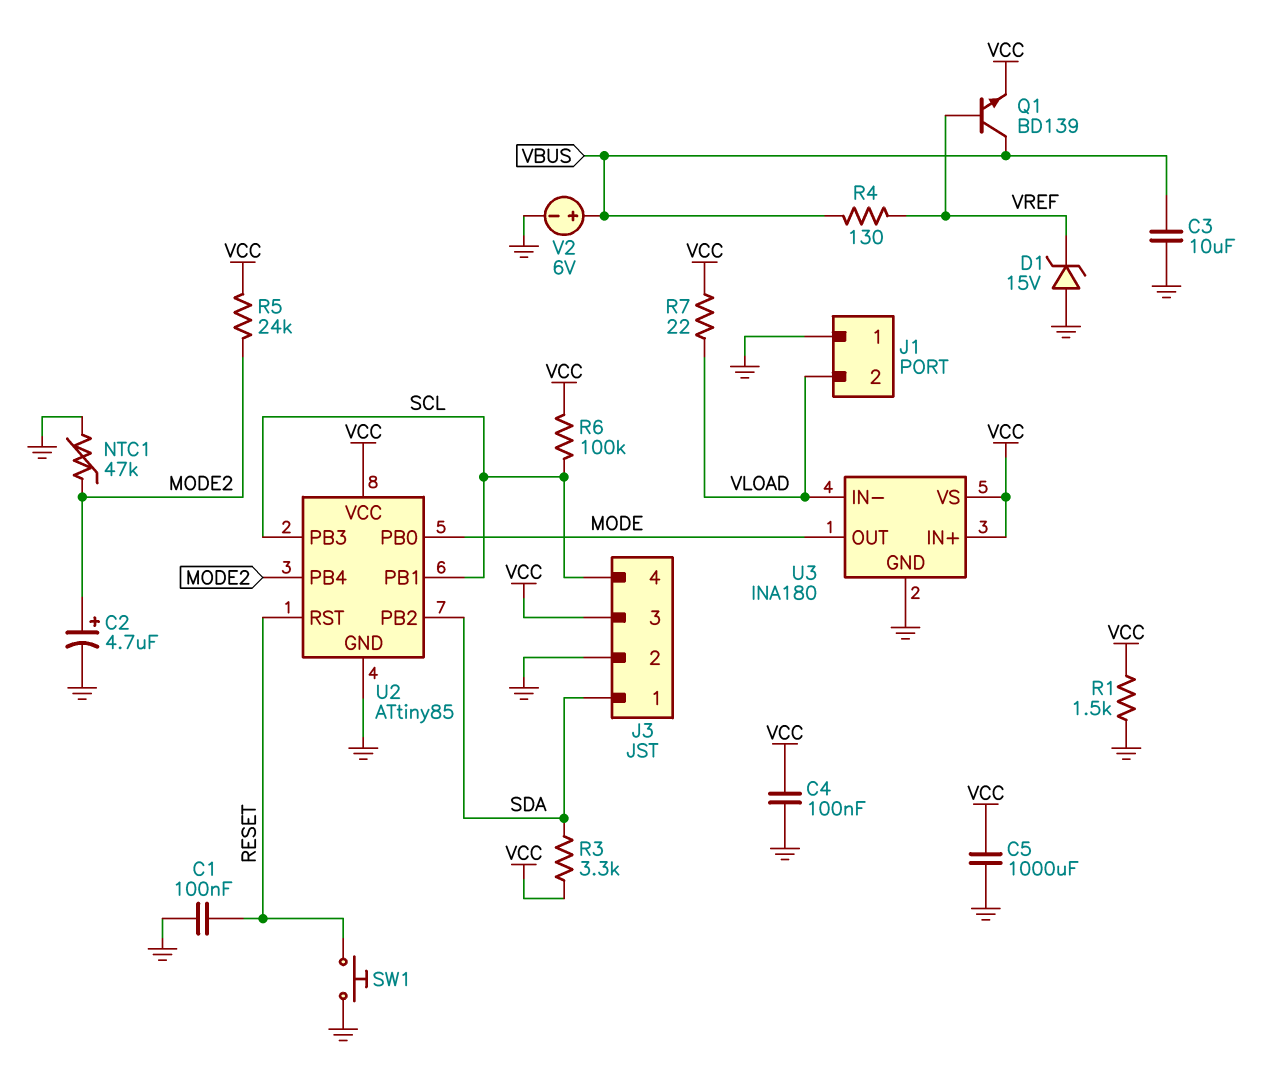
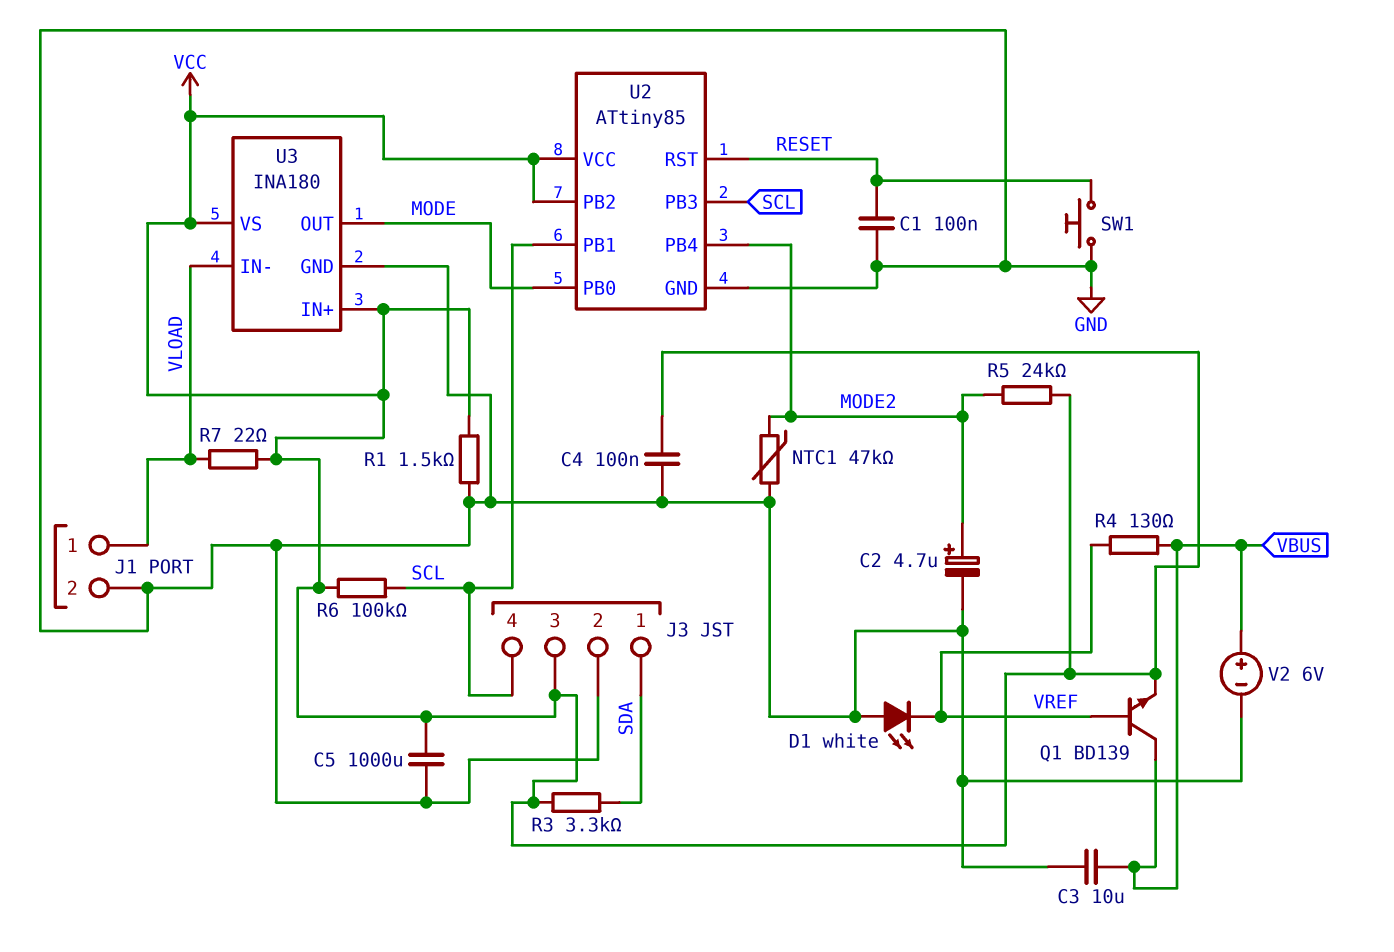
D1: zener 15V (A GND, K VREF) -> LED white (A GND, K VREF)
J1 pin 1: GND -> VLOAD
J1 pin 2: VLOAD -> GND
U2 pin PB2: SDA -> VCC

